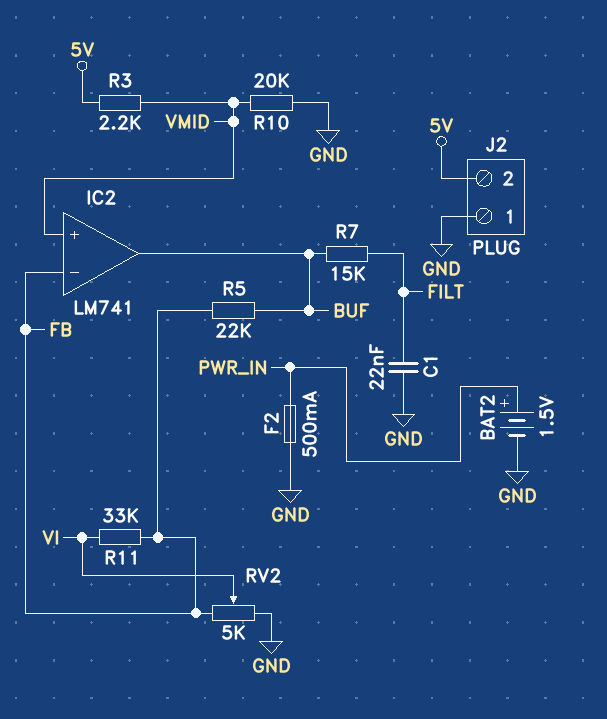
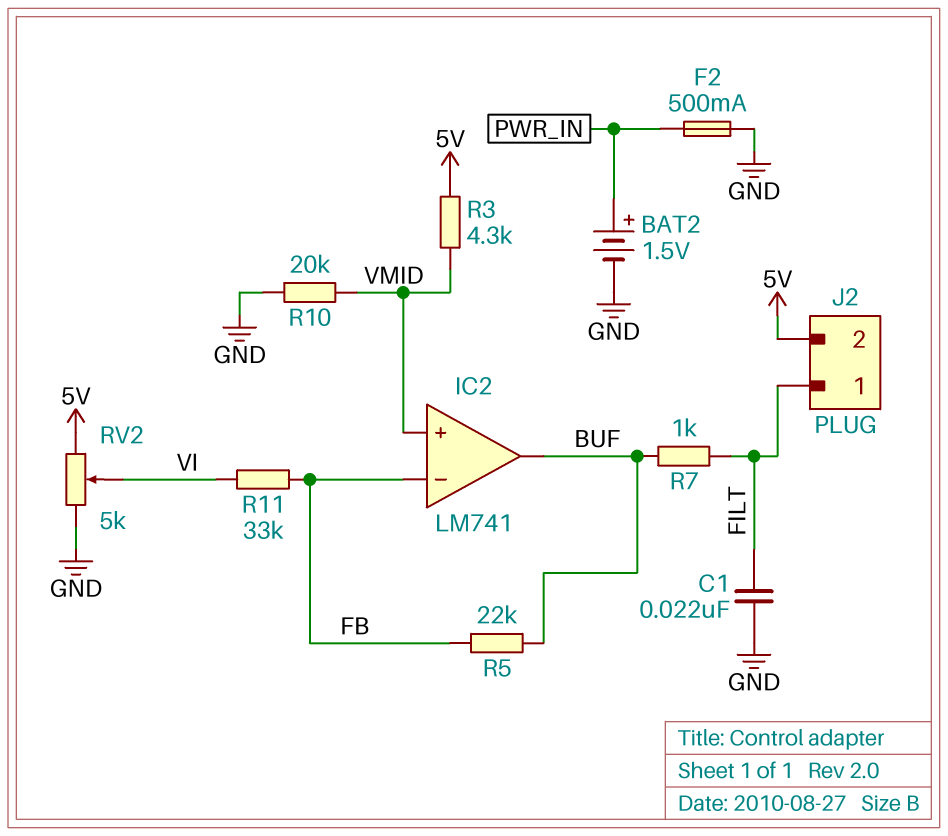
J2 pin 1: GND -> FILT
R3: 2.2k (5V, VMID) -> 4.3k (5V, VMID)
R7: 15k (BUF, FILT) -> 1k (BUF, FILT)
RV2: 5k (FB, GND, wiper VI) -> 5k (5V, GND, wiper VI)

